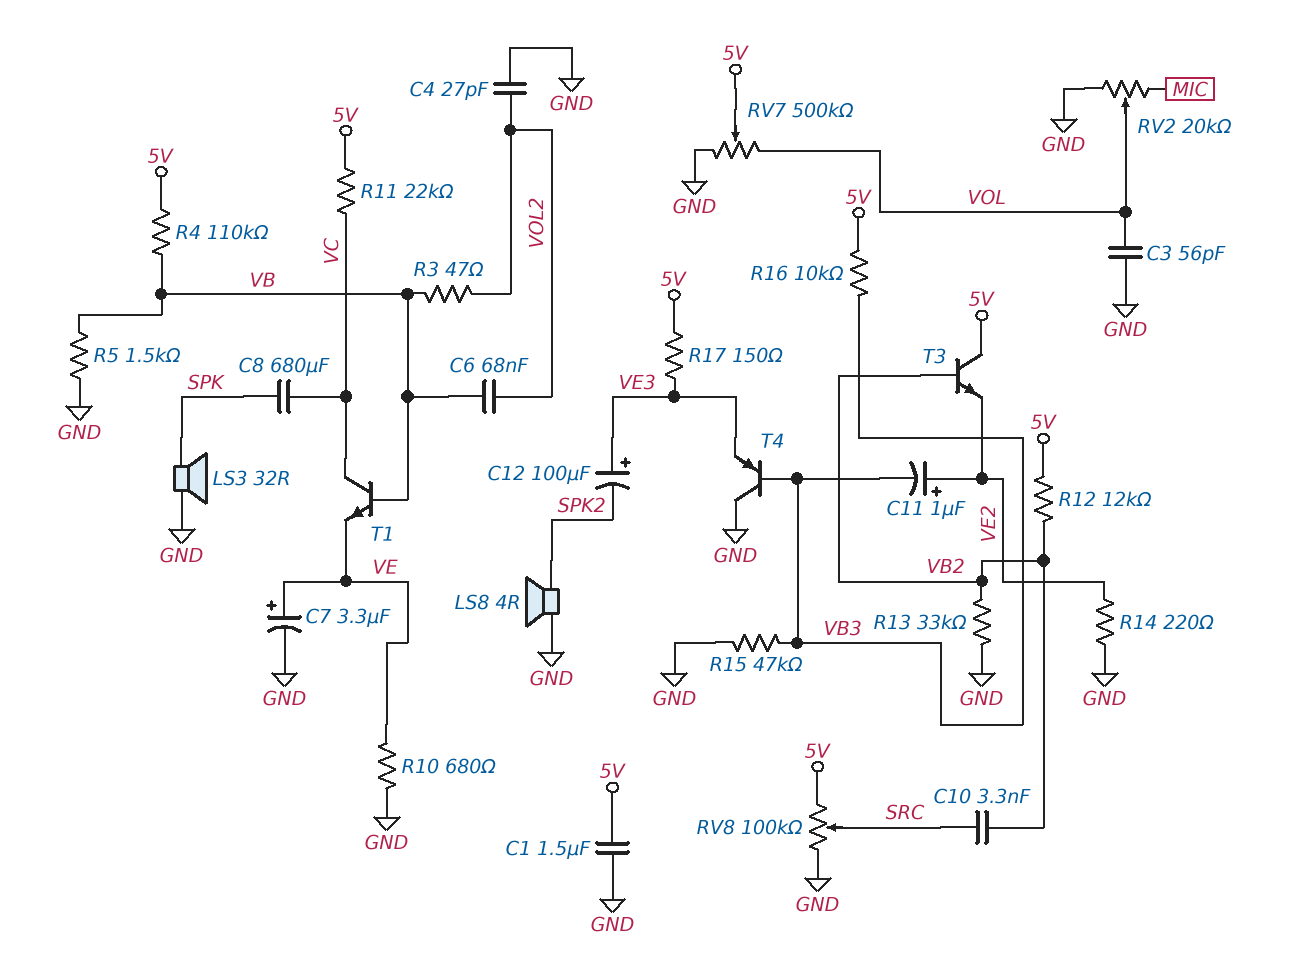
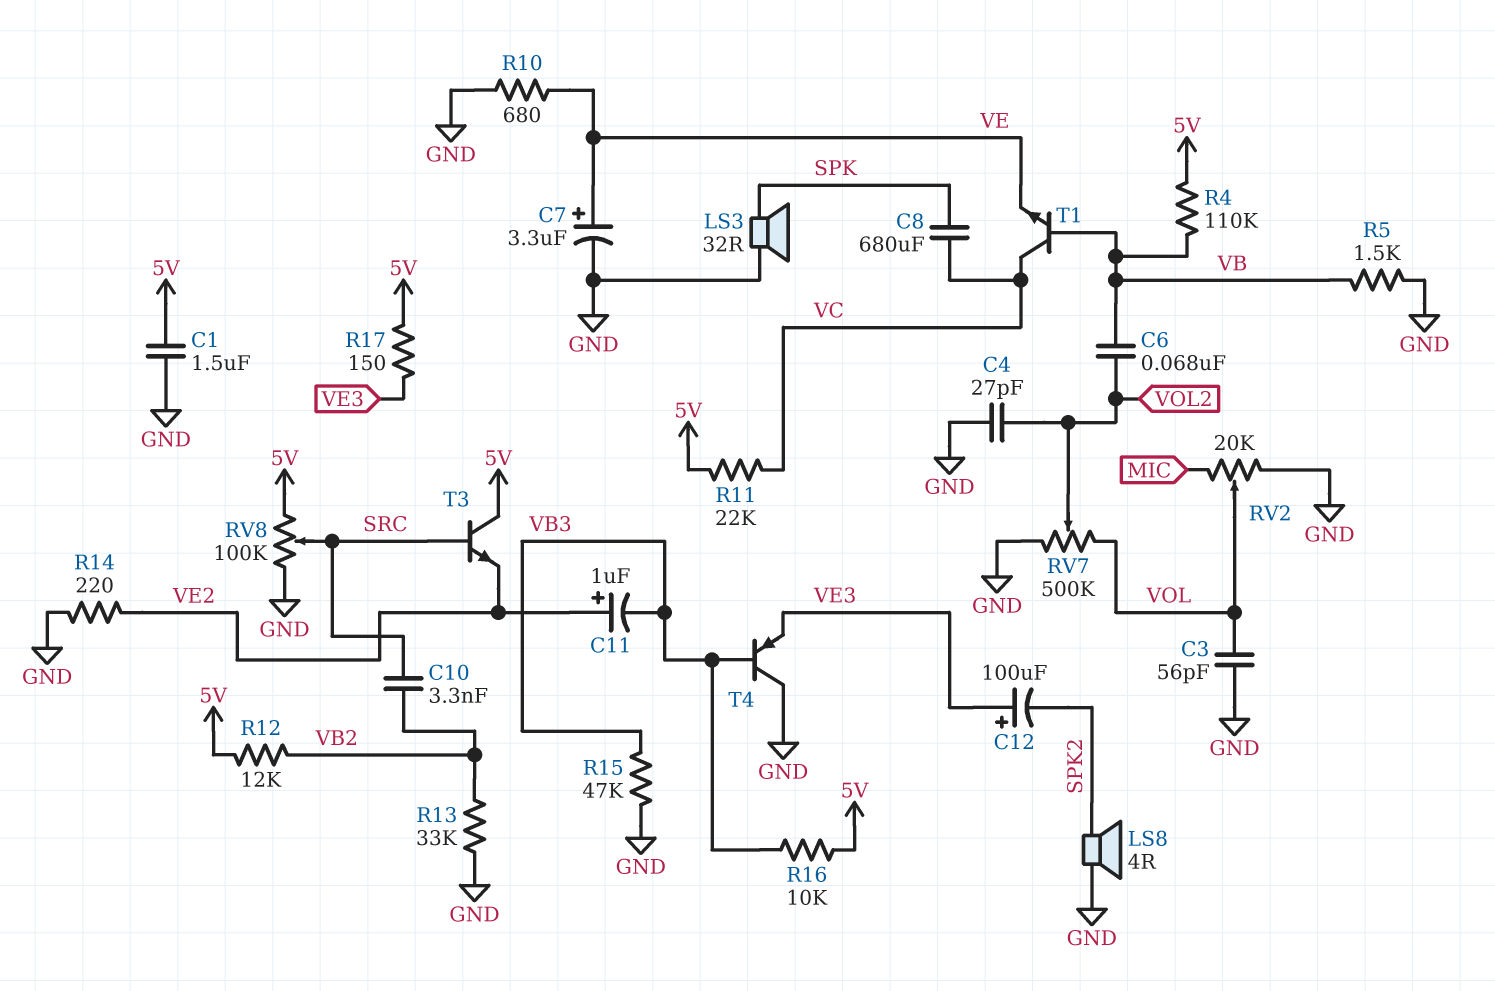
R3: 47 (VB, VOL2) -> none
RV7: 500k (GND, VOL, wiper 5V) -> 500k (GND, VOL, wiper VOL2)
T3: NPN (B VB2, C 5V, E VE2) -> NPN (B SRC, C 5V, E VE2)

